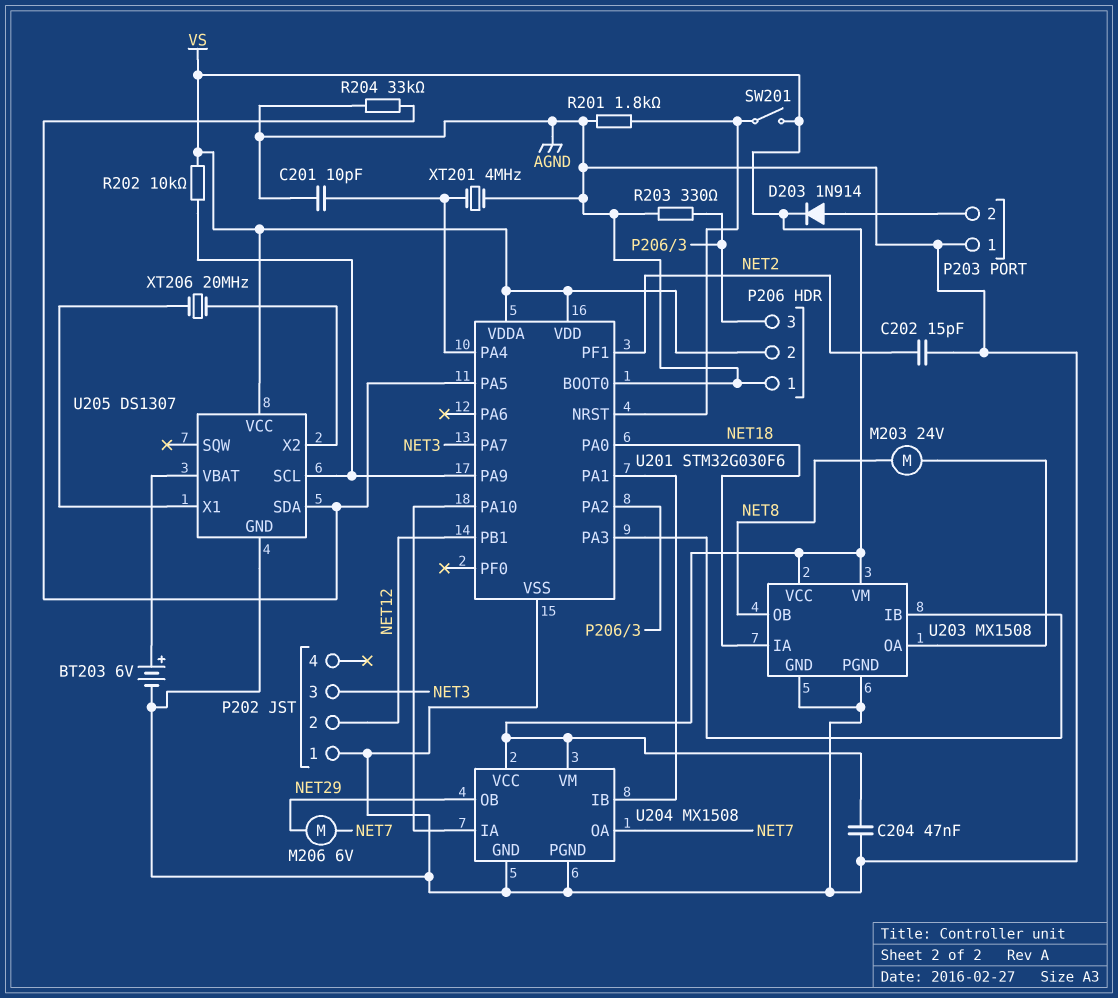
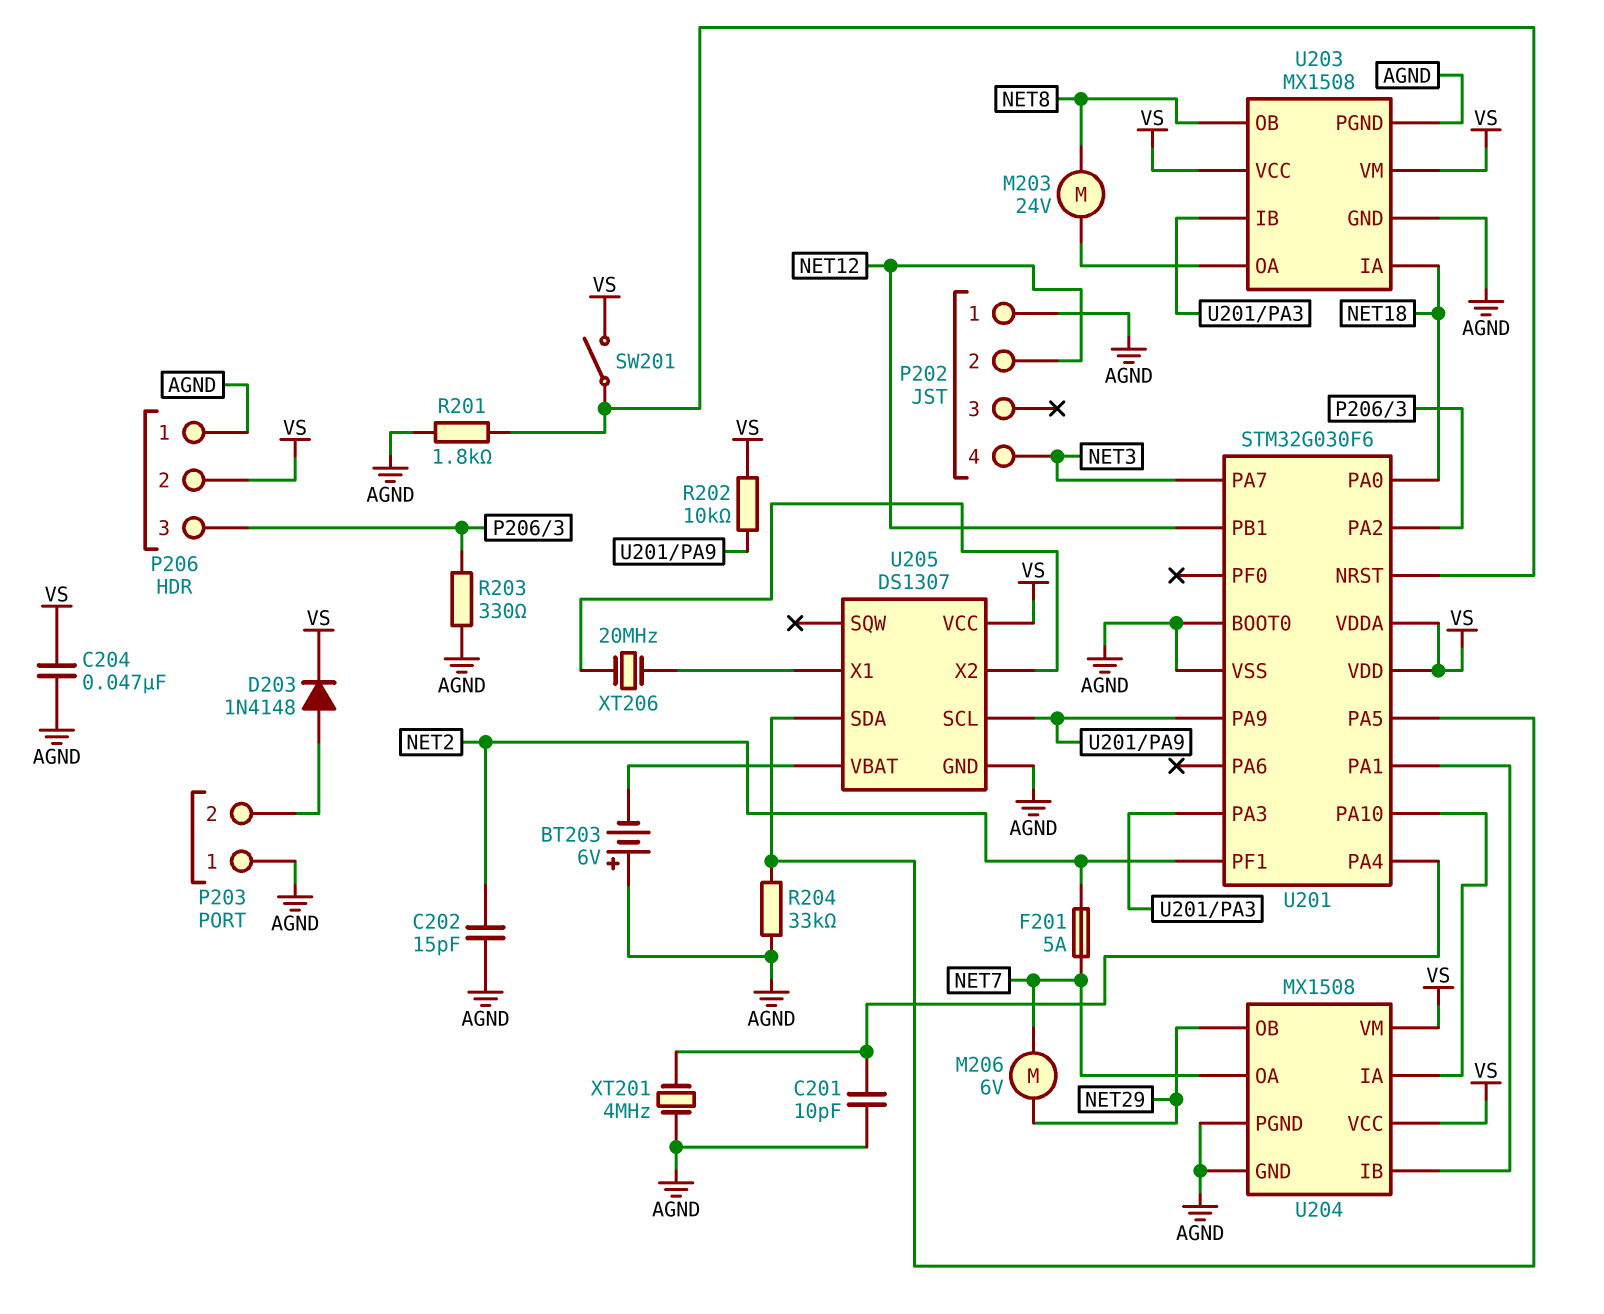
BT203: 6V (plus U205/VBAT, minus AGND) -> 6V (plus AGND, minus U205/VBAT)
D203: diode 1N914 (A P203/2, K VS) -> diode 1N4148 (A P203/2, K VS)
F201: none -> 5A (NET2, NET7)
P202 pin 3: NET3 -> none
P202 pin 4: none -> NET3

